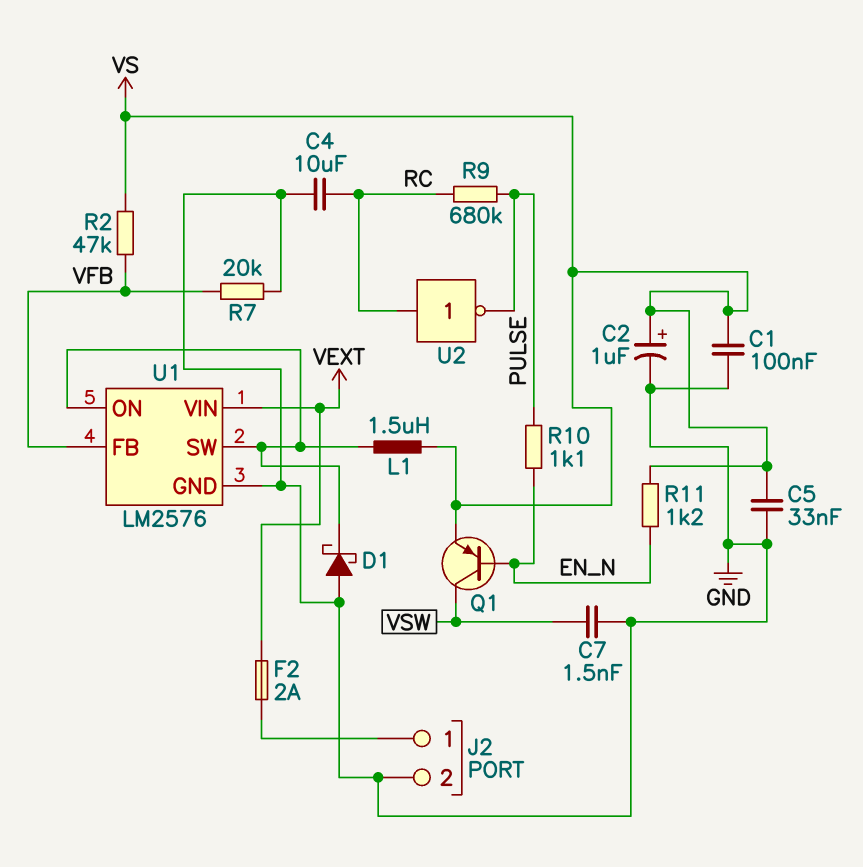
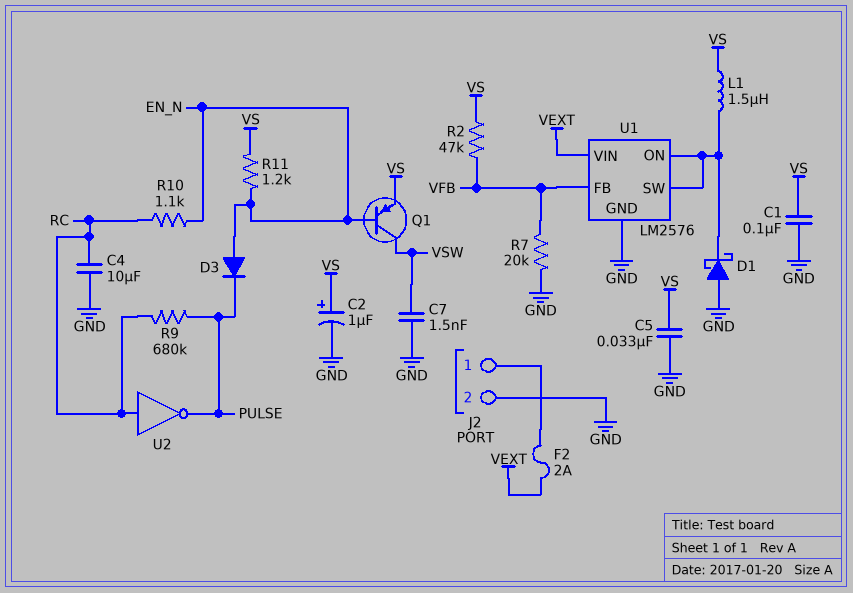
D3: none -> diode (A EN_N, K PULSE)
R10: 1.1k (EN_N, PULSE) -> 1.1k (EN_N, RC)

